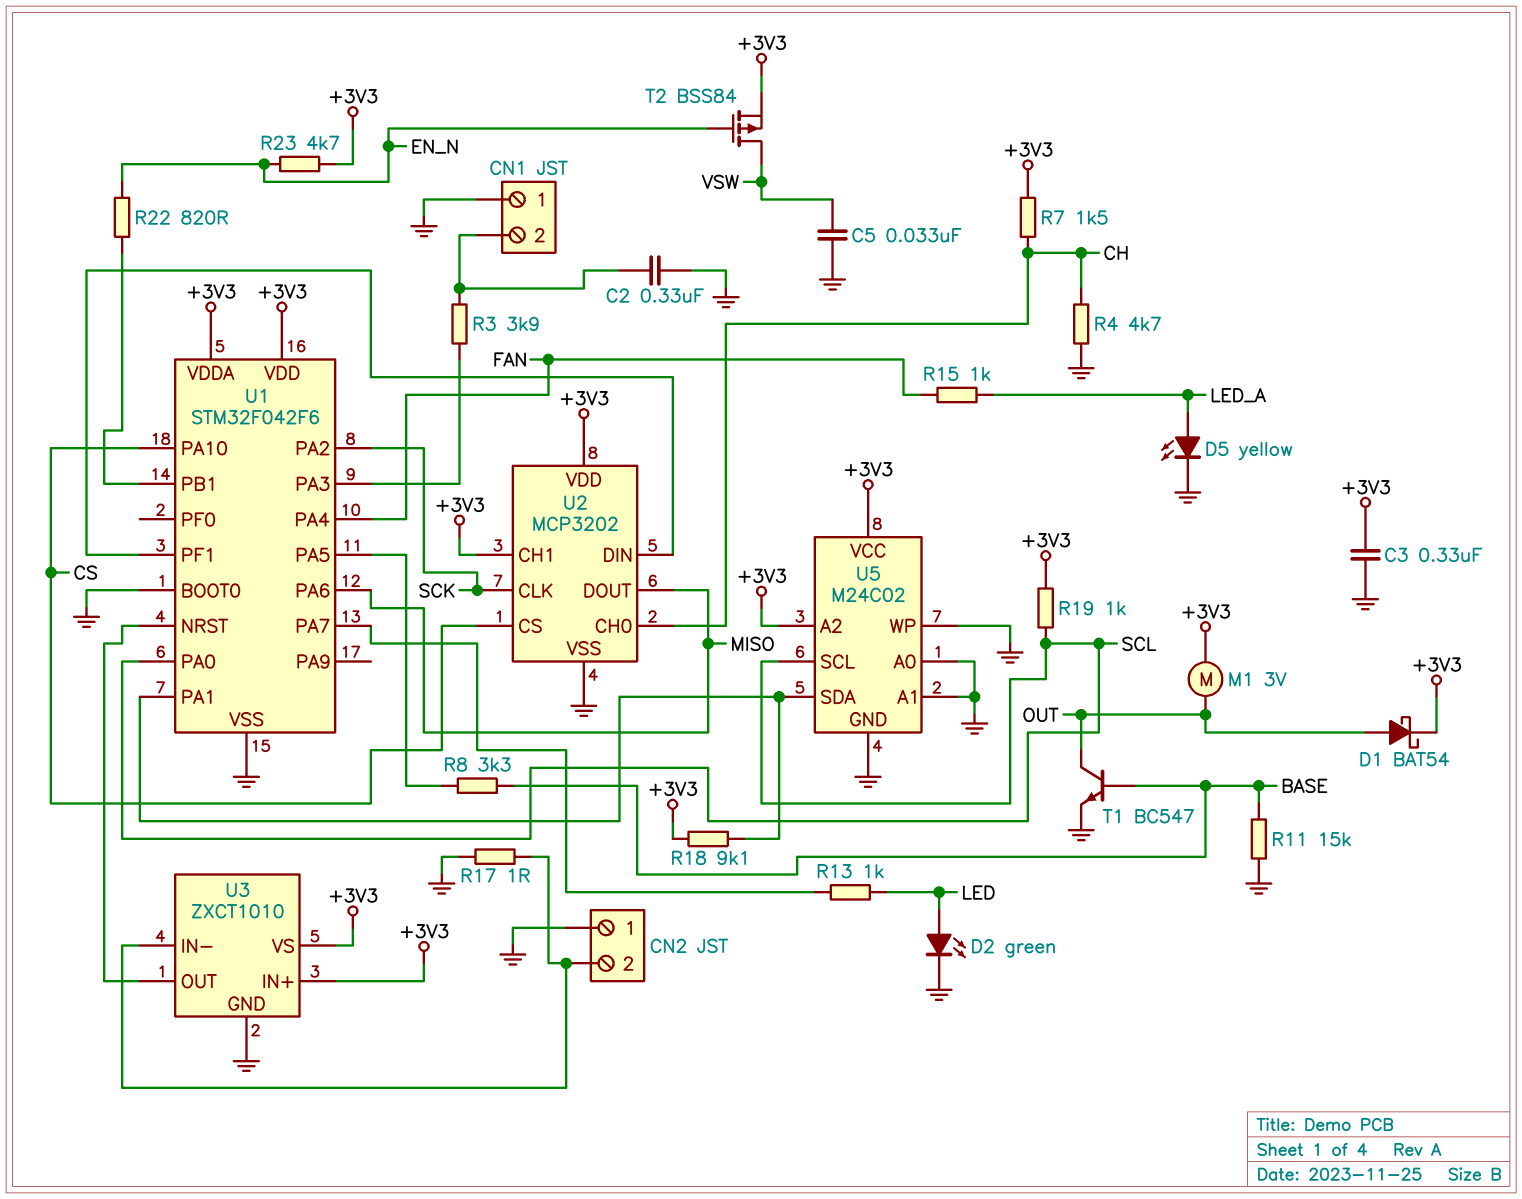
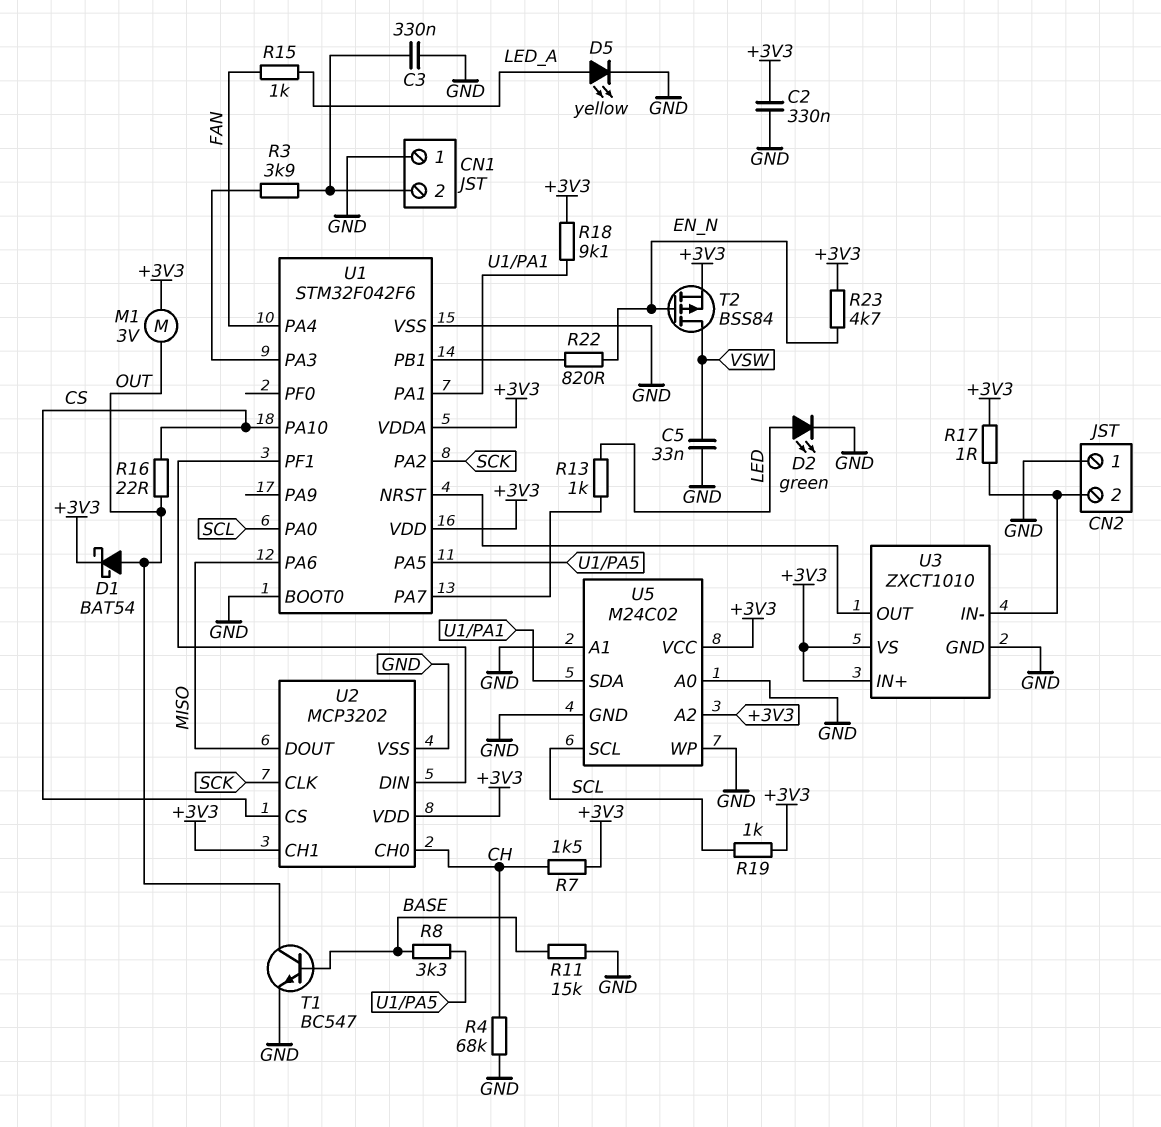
C2: 330nF (CN1/2, GND) -> 330nF (+3V3, GND)
C3: 330nF (+3V3, GND) -> 330nF (CN1/2, GND)
R4: 4.7k (CH, GND) -> 68k (CH, GND)
R16: none -> 22 (CS, OUT)
R17: 1 (CN2/2, GND) -> 1 (+3V3, CN2/2)

